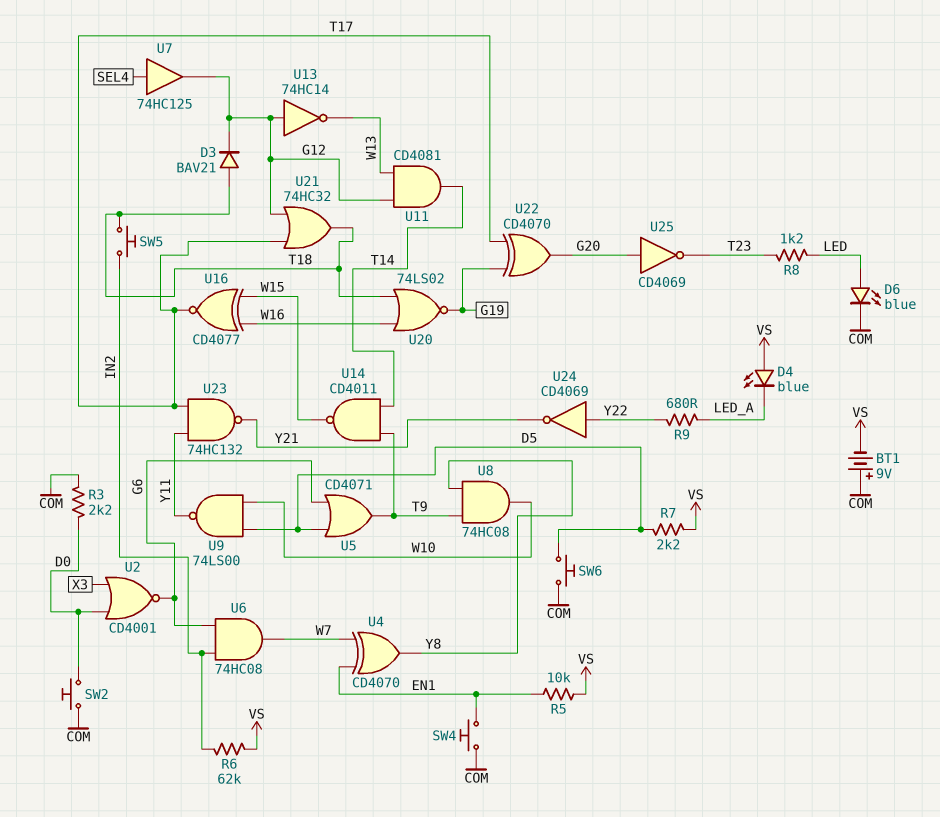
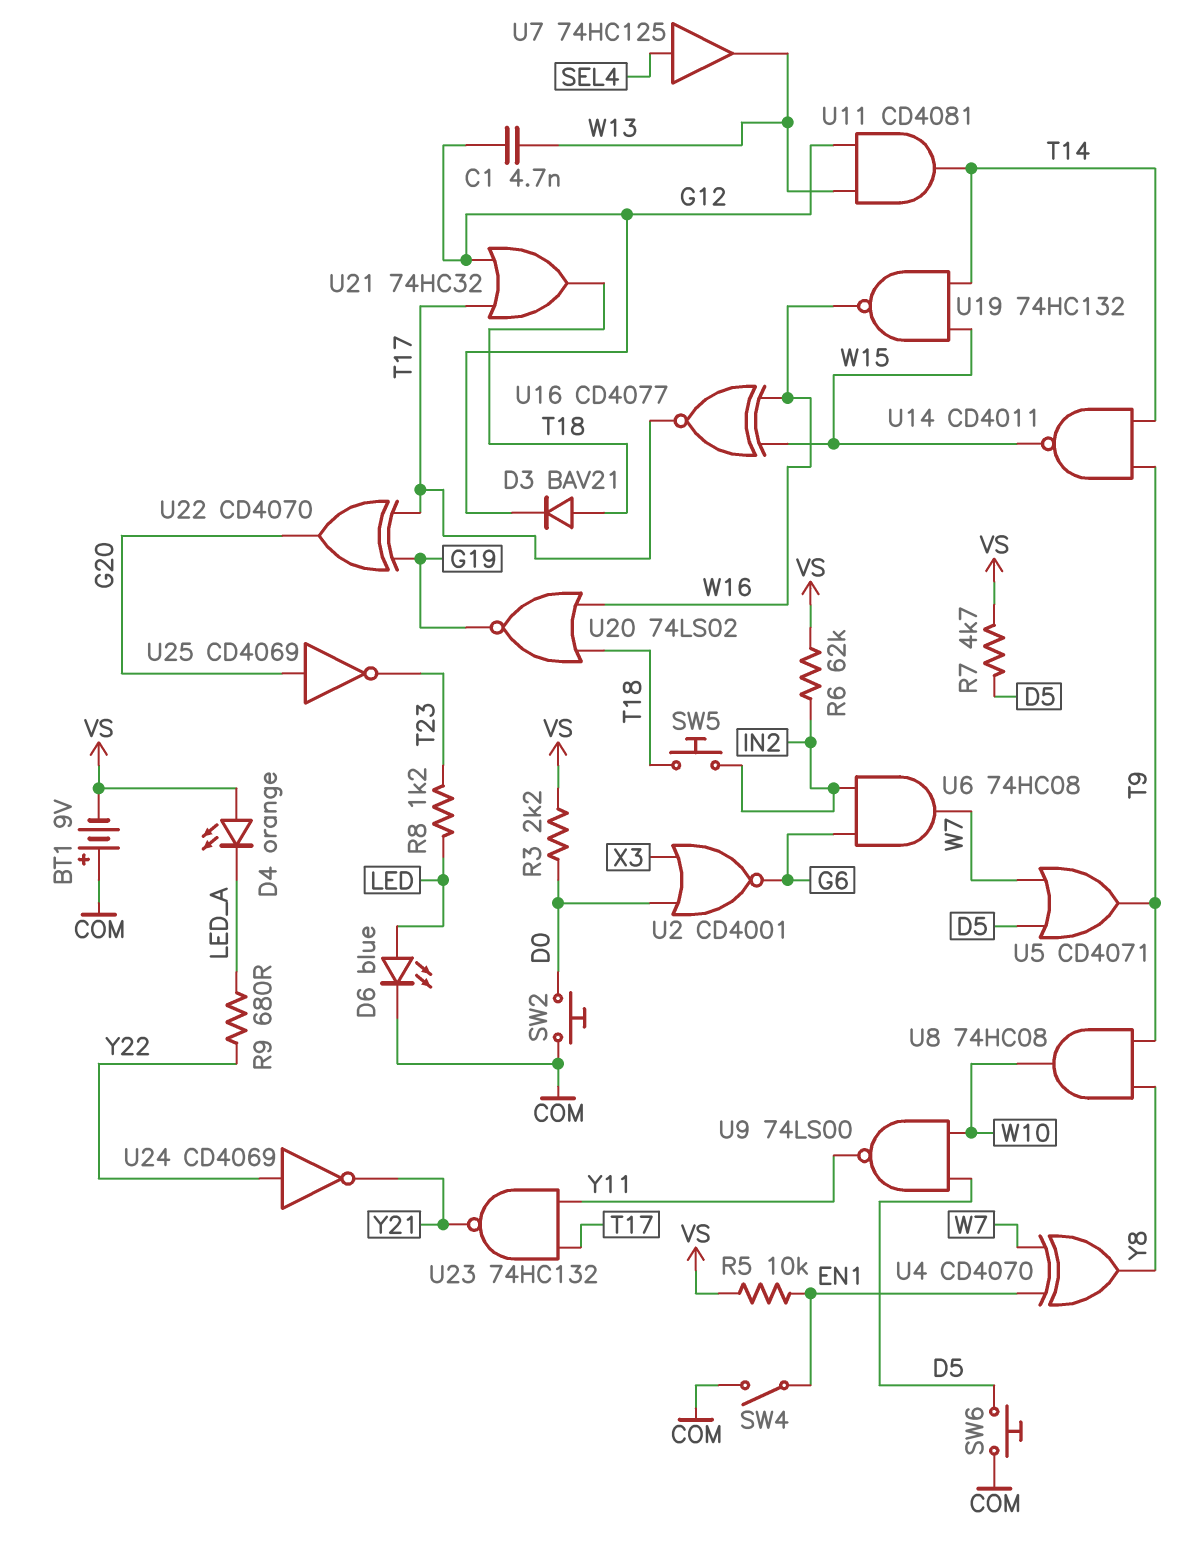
C1: none -> 4.7nF (G12, W13)
D4: LED blue (A VS, K LED_A) -> LED orange (A VS, K LED_A)
R3: 2.2k (COM, D0) -> 2.2k (D0, VS)
R7: 2.2k (D5, VS) -> 4.7k (D5, VS)
SW4: button (COM, EN1) -> switch (COM, EN1)
U5: OR CD4071 (in D5, in G6, out T9) -> OR CD4071 (in D5, in W7, out T9)
U7: buffer 74HC125 (in SEL4, out G12) -> buffer 74HC125 (in SEL4, out W13)
U13: NOT 74HC14 (in G12, out W13) -> none
U19: none -> NAND 74HC132 (in T14, in W15, out W16)

